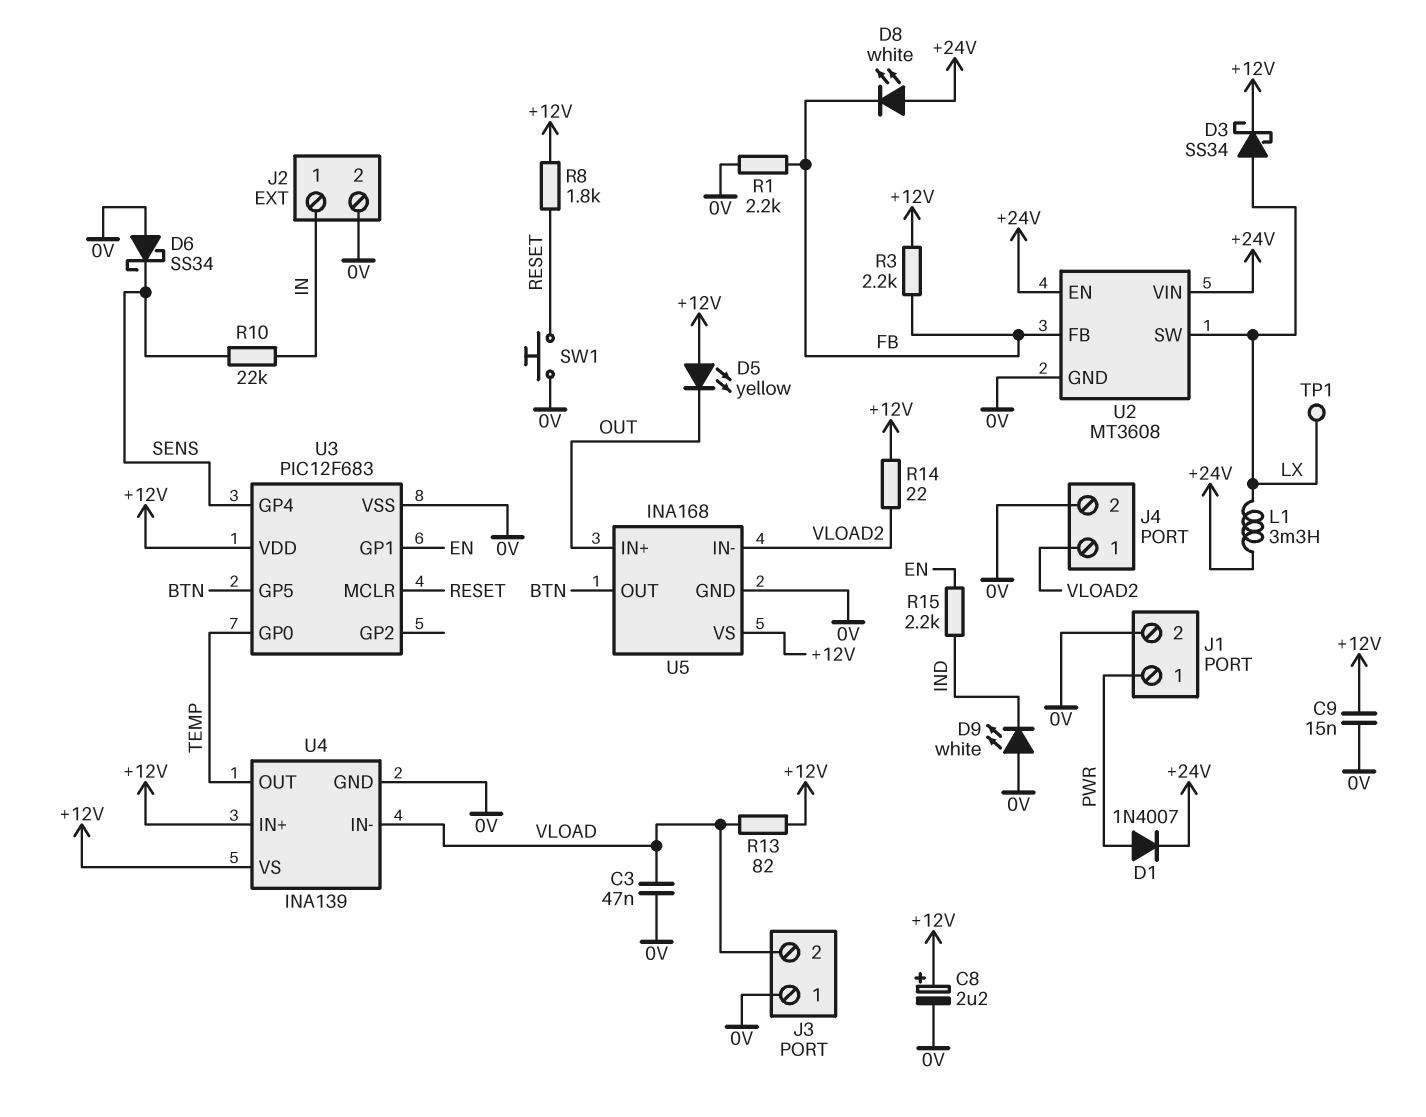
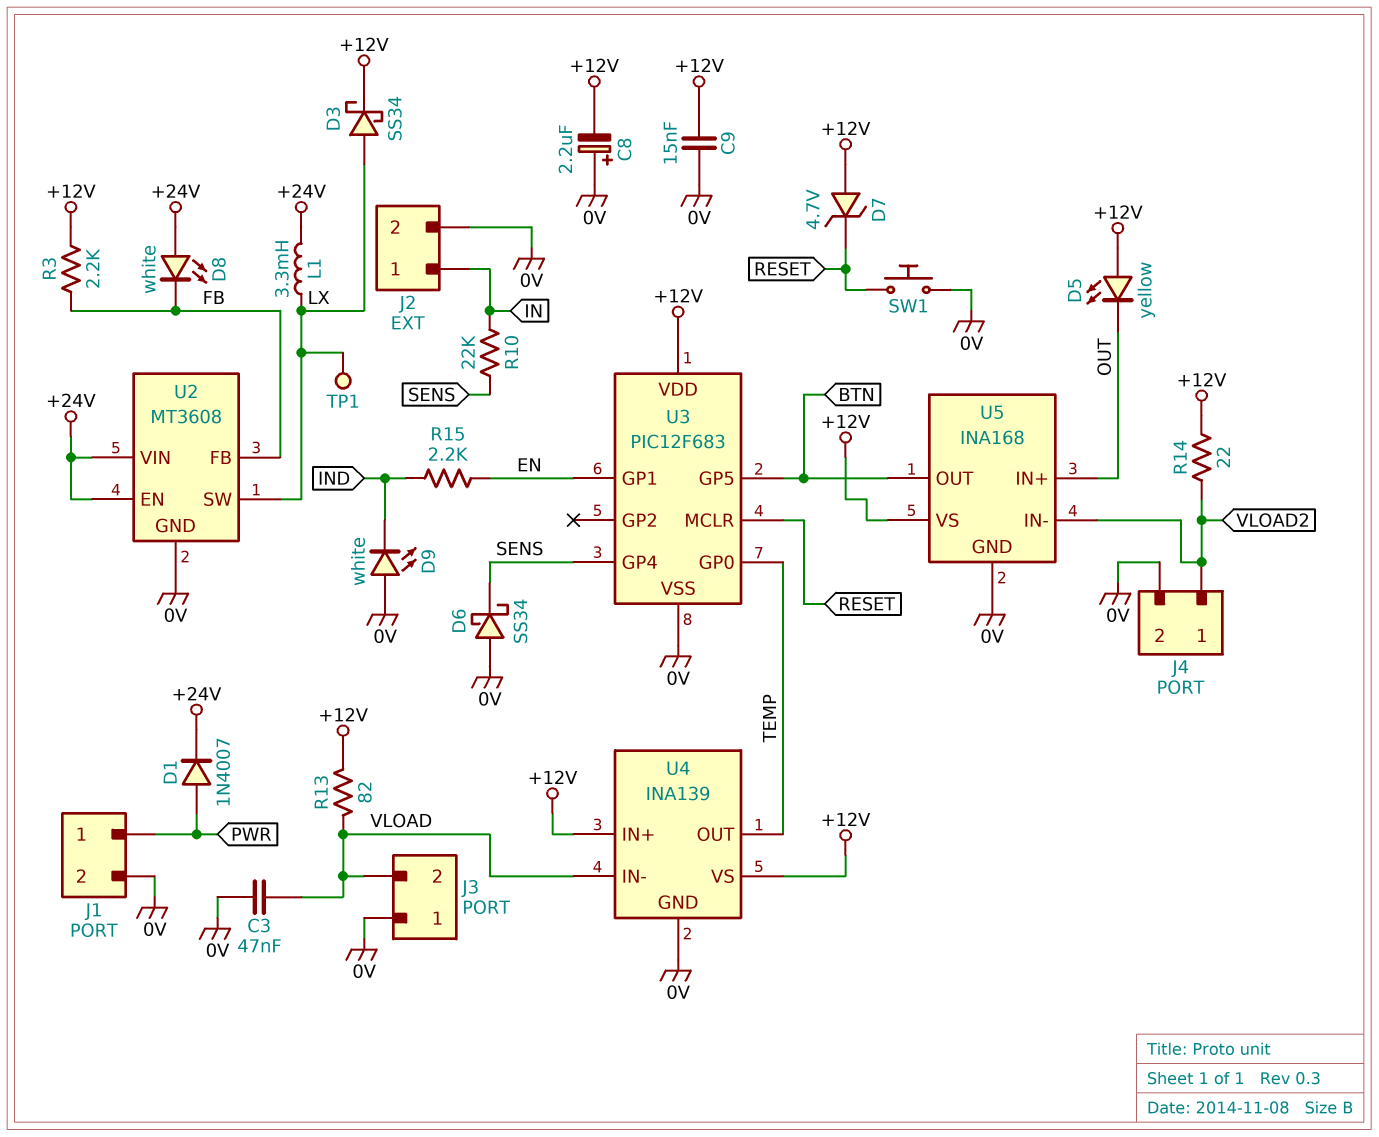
C8: 2.2uF (plus +12V, minus 0V) -> 2.2uF (plus 0V, minus +12V)
D7: none -> zener 4.7V (A +12V, K RESET)
R1: 2.2k (0V, FB) -> none
R8: 1.8k (+12V, RESET) -> none

